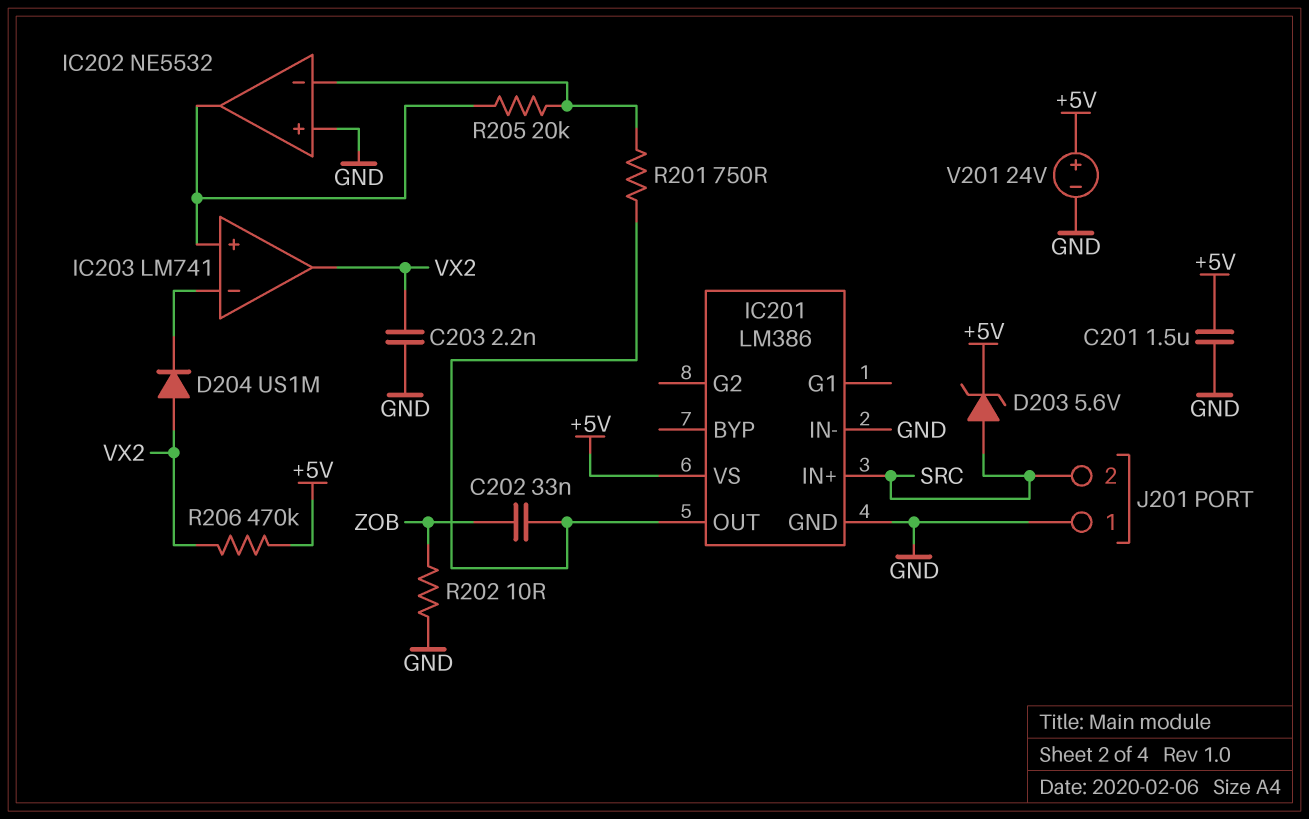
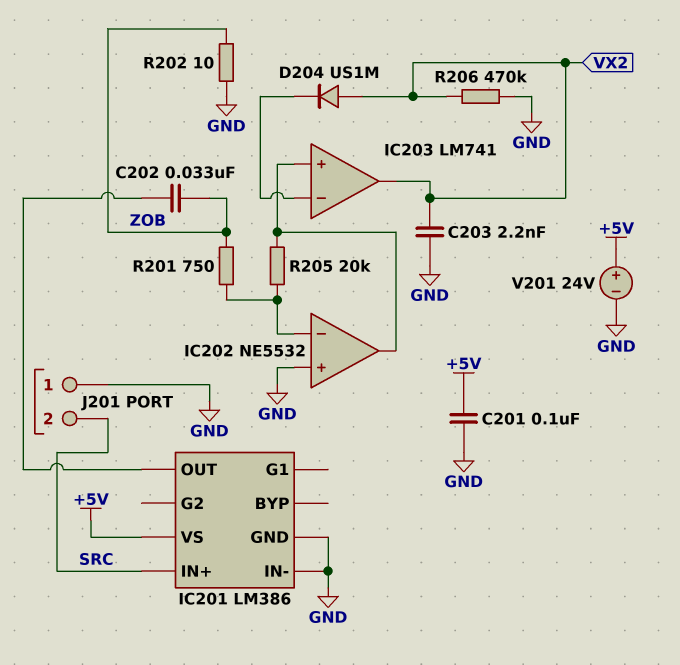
C201: 1.5uF (+5V, GND) -> 100nF (+5V, GND)
D203: zener 5.6V (A SRC, K +5V) -> none
R201: 750 (IC201/OUT, IC202/in-) -> 750 (IC202/in-, ZOB)
R206: 470k (+5V, VX2) -> 470k (GND, VX2)

